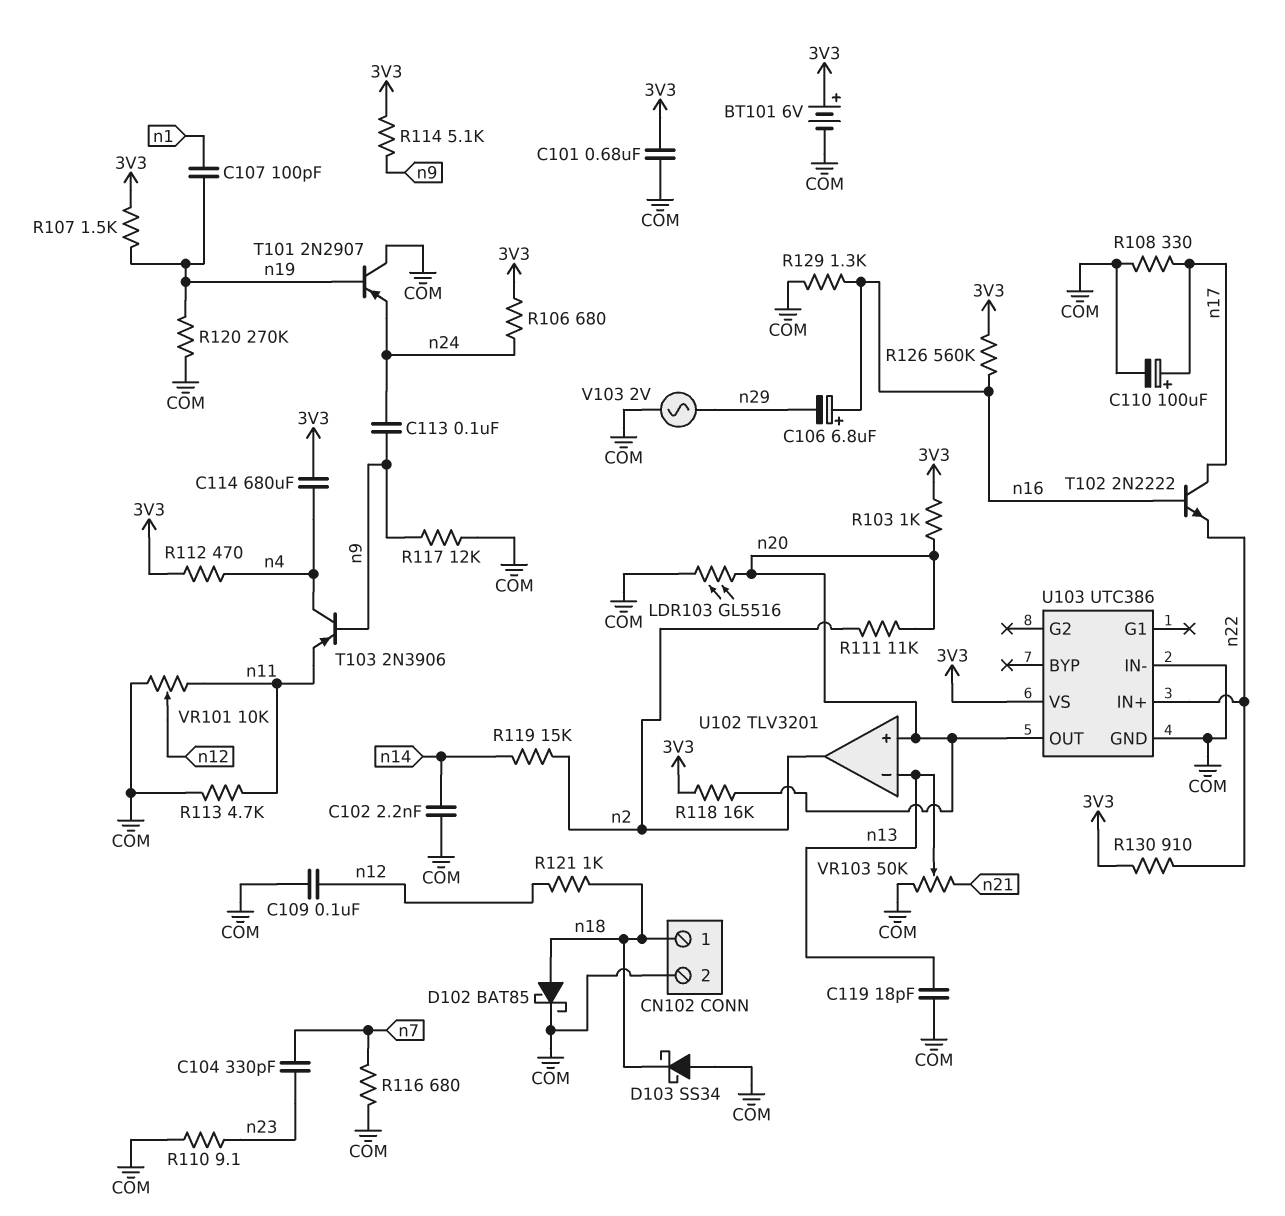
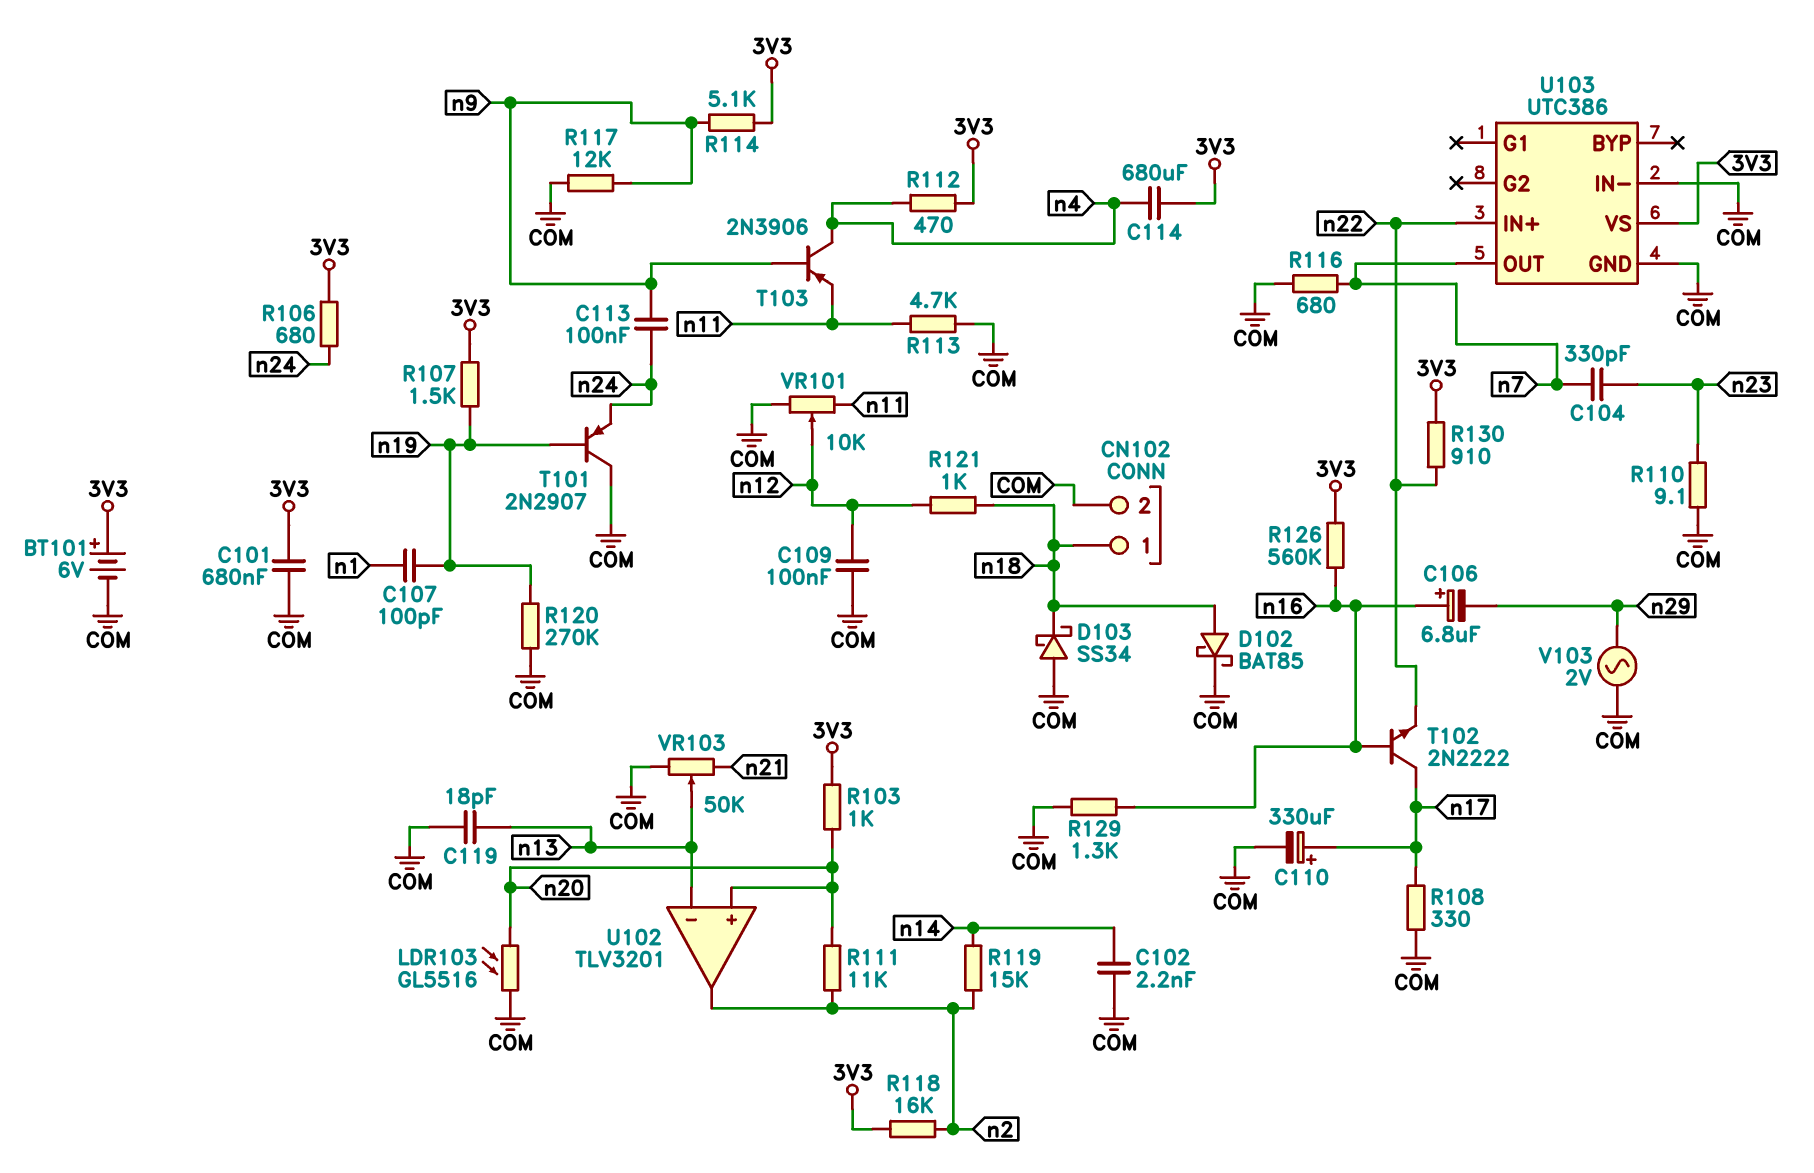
C110: 100uF (plus n17, minus COM) -> 330uF (plus n17, minus COM)
R118: 16k (3V3, n20) -> 16k (3V3, n2)
U103 pin OUT: n20 -> n7

